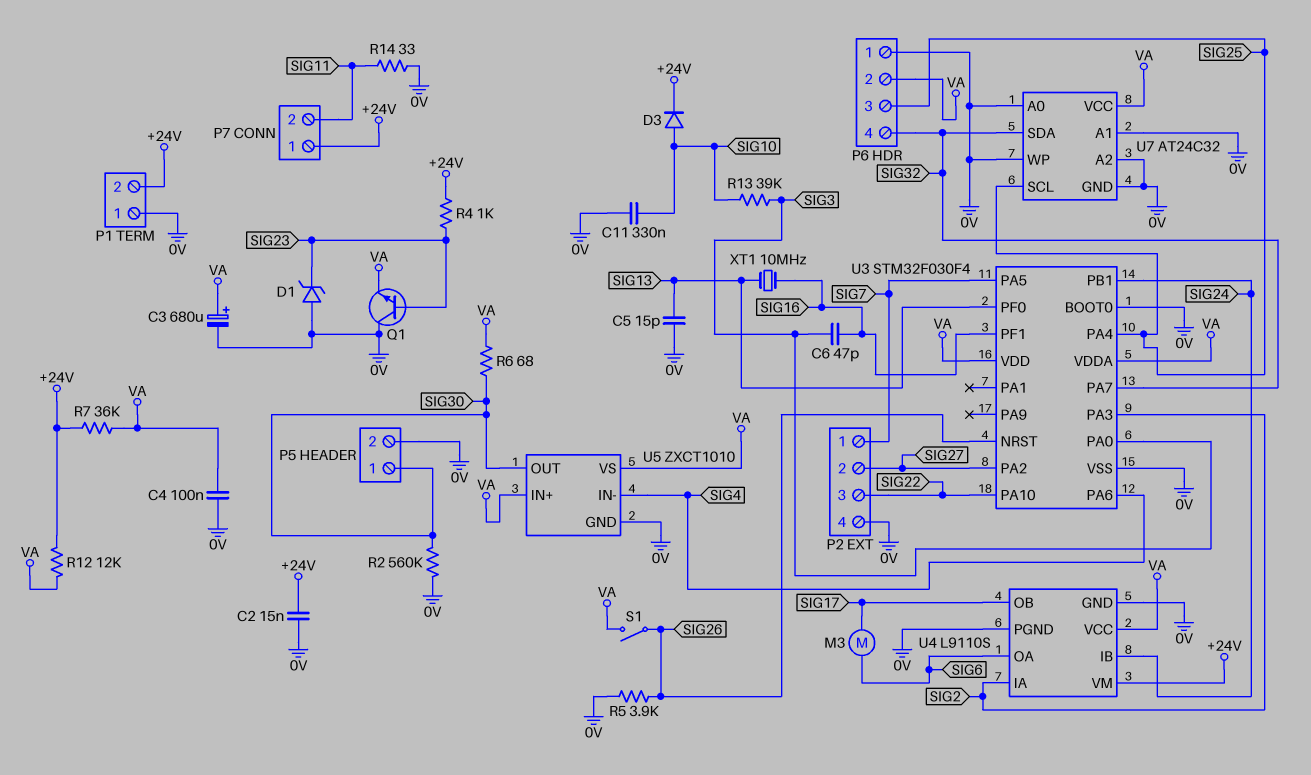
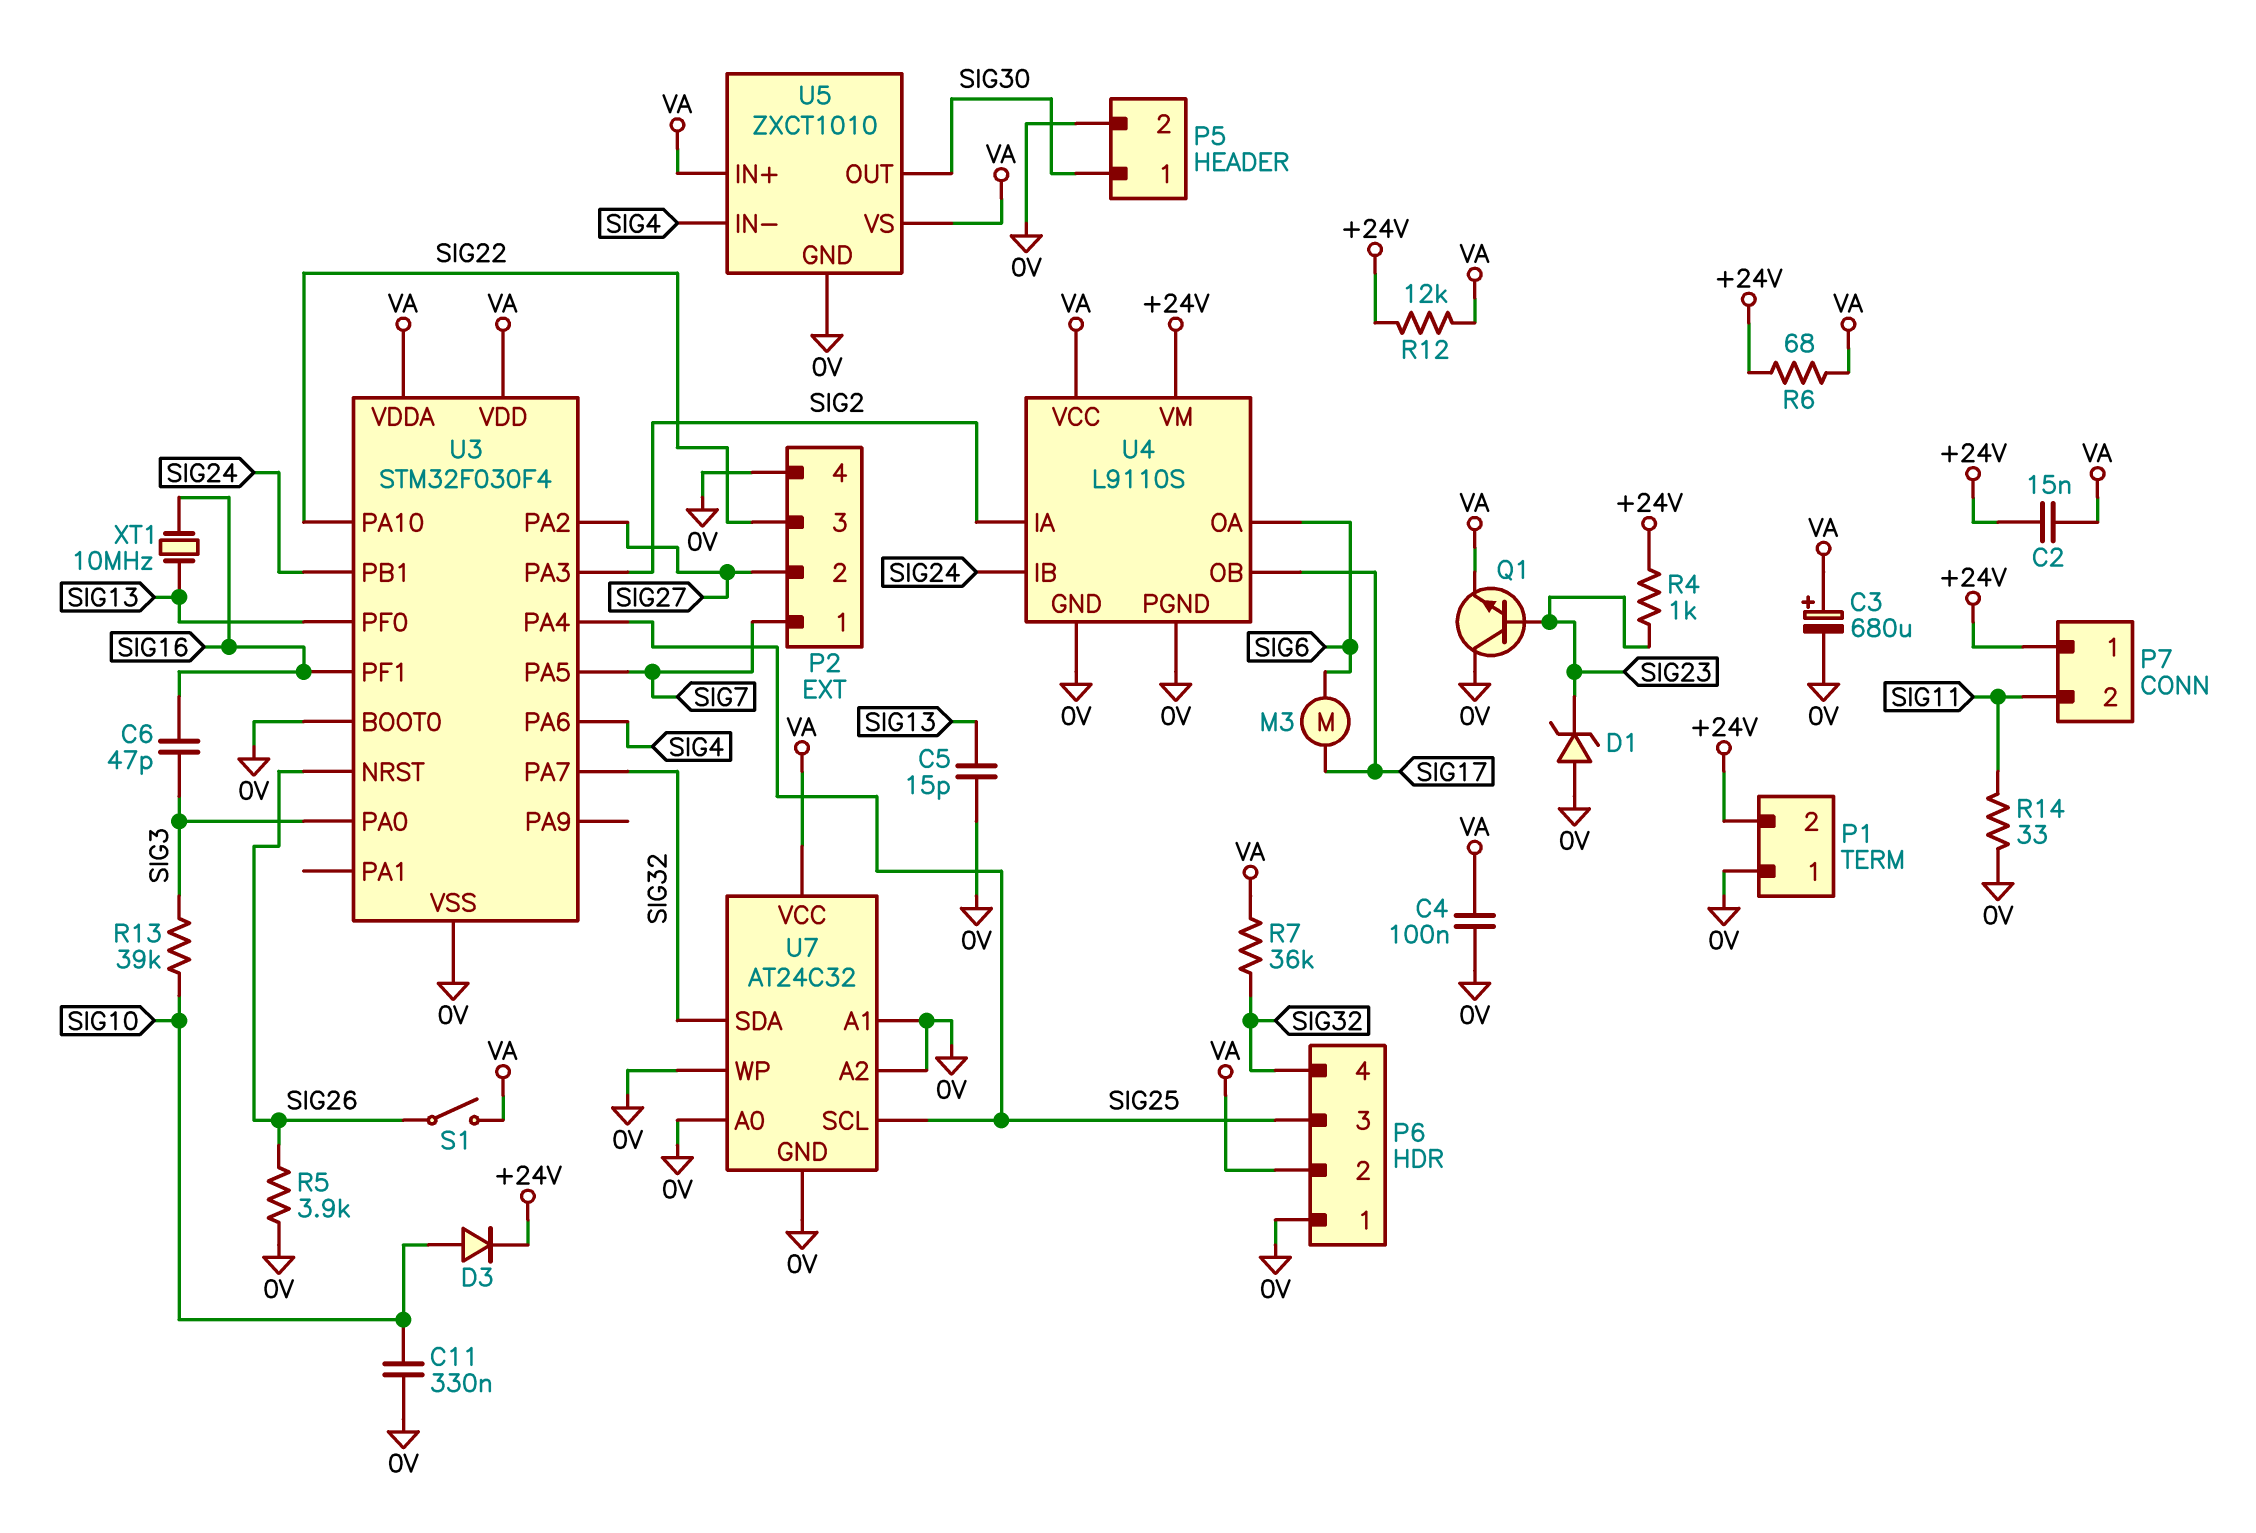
C2: 15nF (+24V, 0V) -> 15nF (+24V, VA)
R2: 560k (0V, SIG30) -> none
R6: 68 (SIG30, VA) -> 68 (+24V, VA)
R7: 36k (+24V, VA) -> 36k (SIG32, VA)

